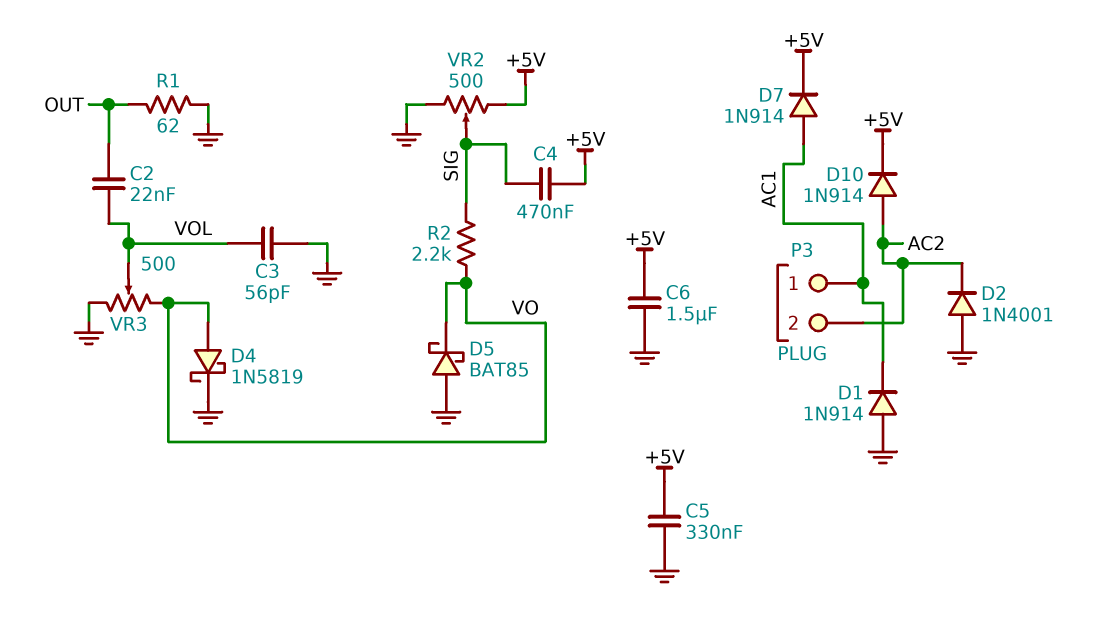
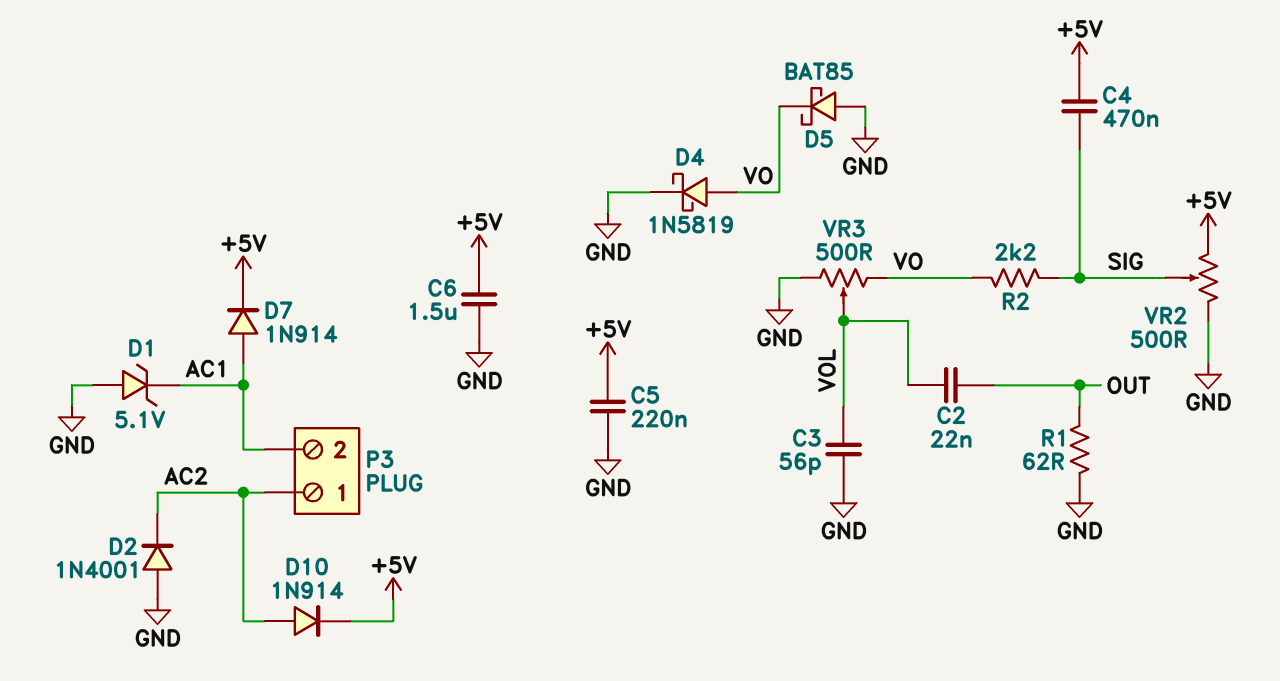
C5: 330nF (+5V, GND) -> 220nF (+5V, GND)
D1: diode 1N914 (A GND, K AC1) -> zener 5.1V (A GND, K AC1)
P3 pin 1: AC1 -> AC2
P3 pin 2: AC2 -> AC1

